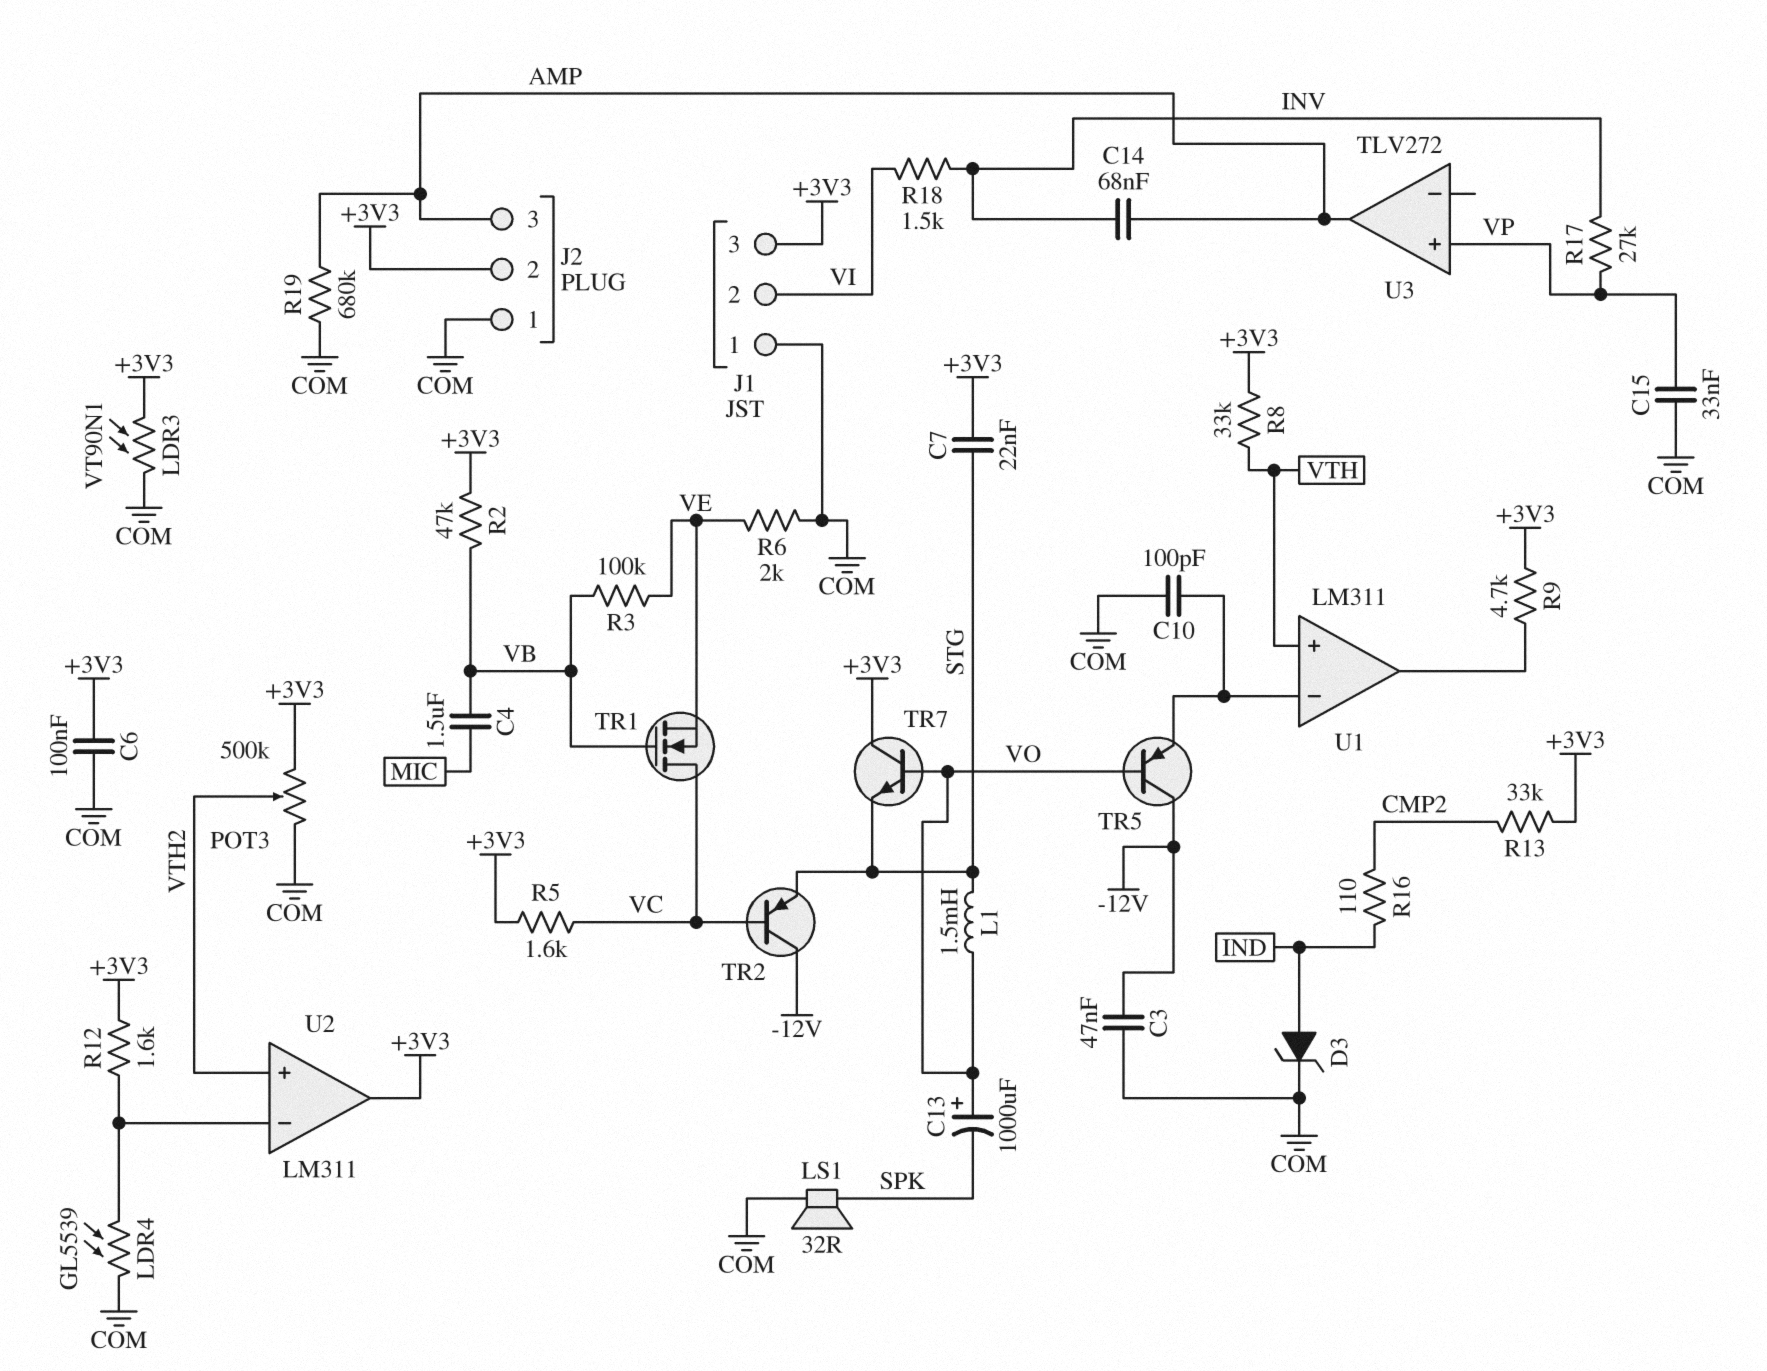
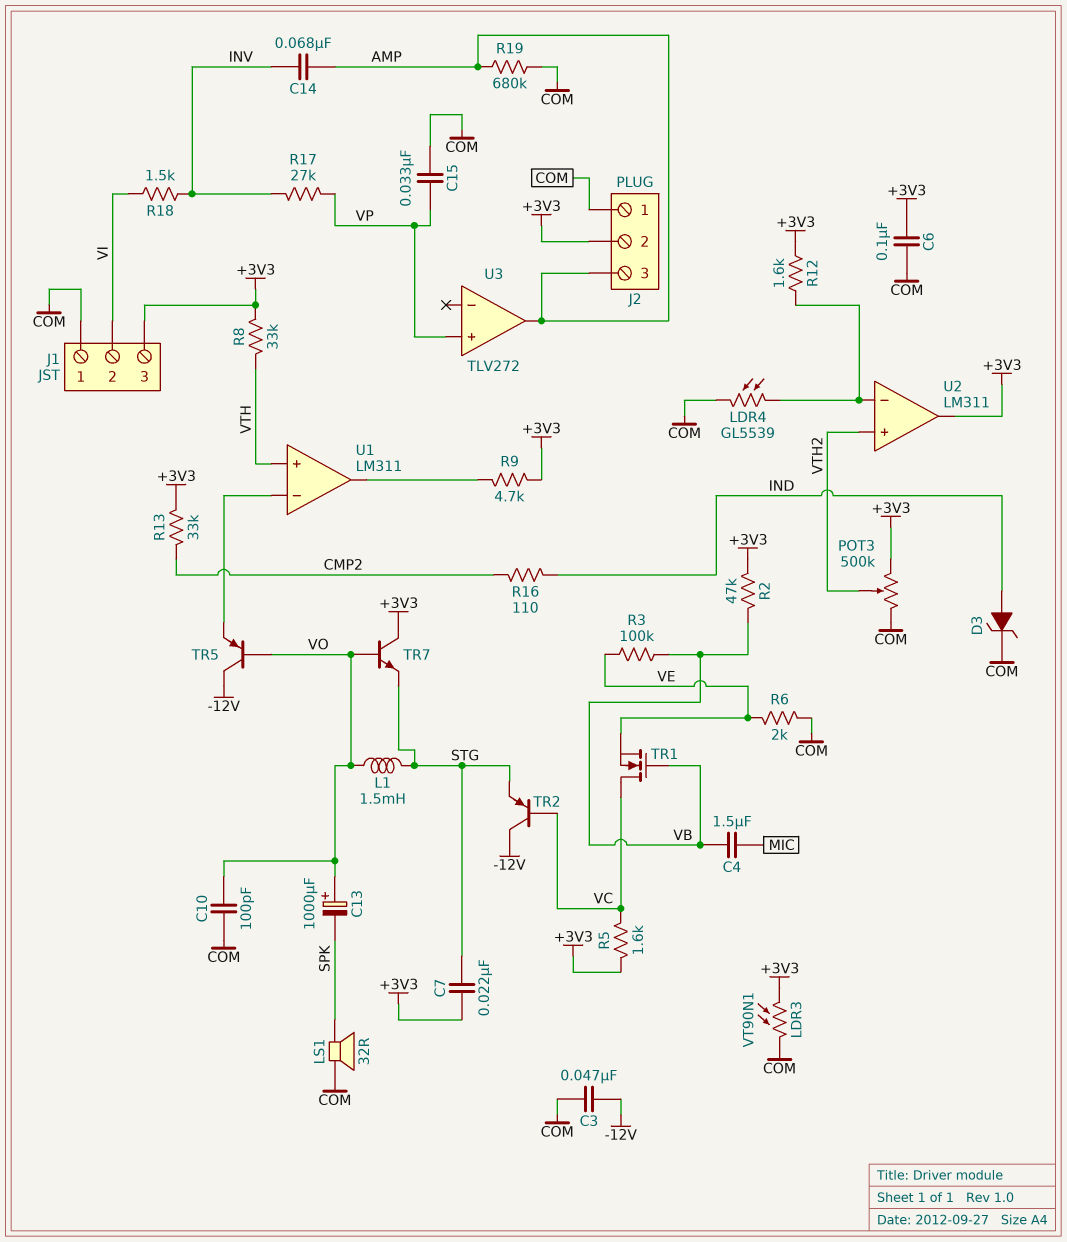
C10: 100pF (COM, U1/in-) -> 100pF (COM, VO)

